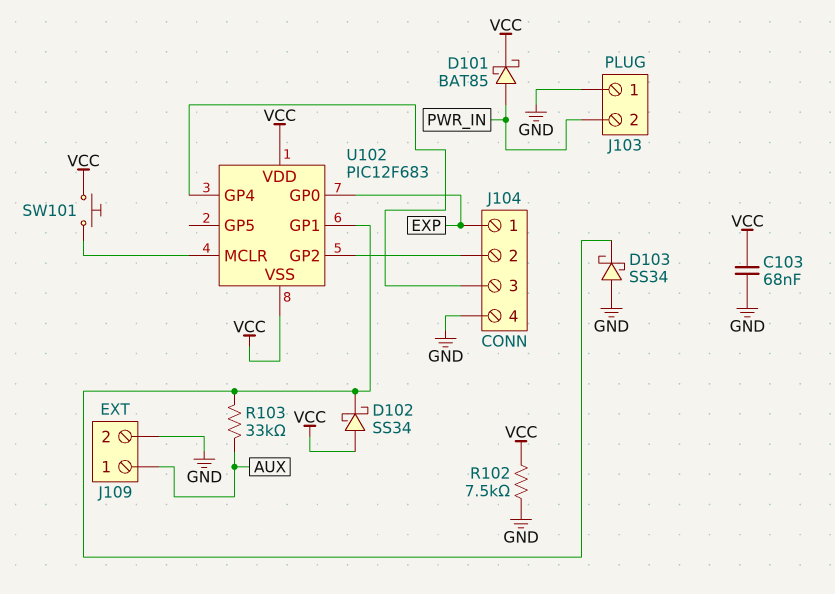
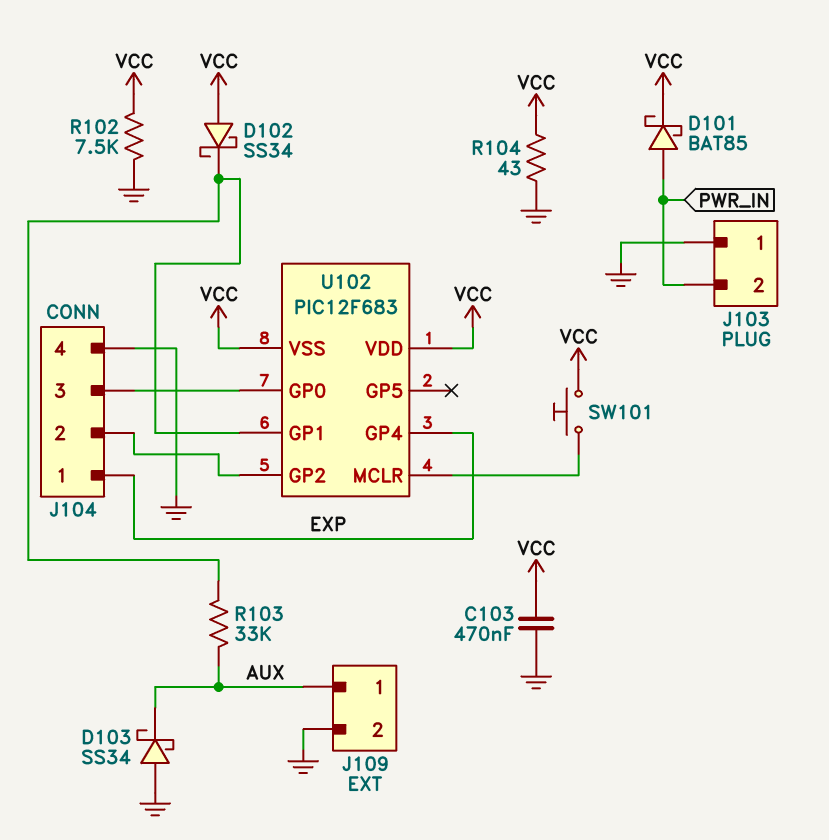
C103: 68nF (GND, VCC) -> 470nF (GND, VCC)
D103: schottky SS34 (A GND, K U102/GP1) -> schottky SS34 (A GND, K AUX)
R104: none -> 43 (GND, VCC)
U102 pin GP0: EXP -> J104/3
U102 pin GP4: J104/3 -> EXP

